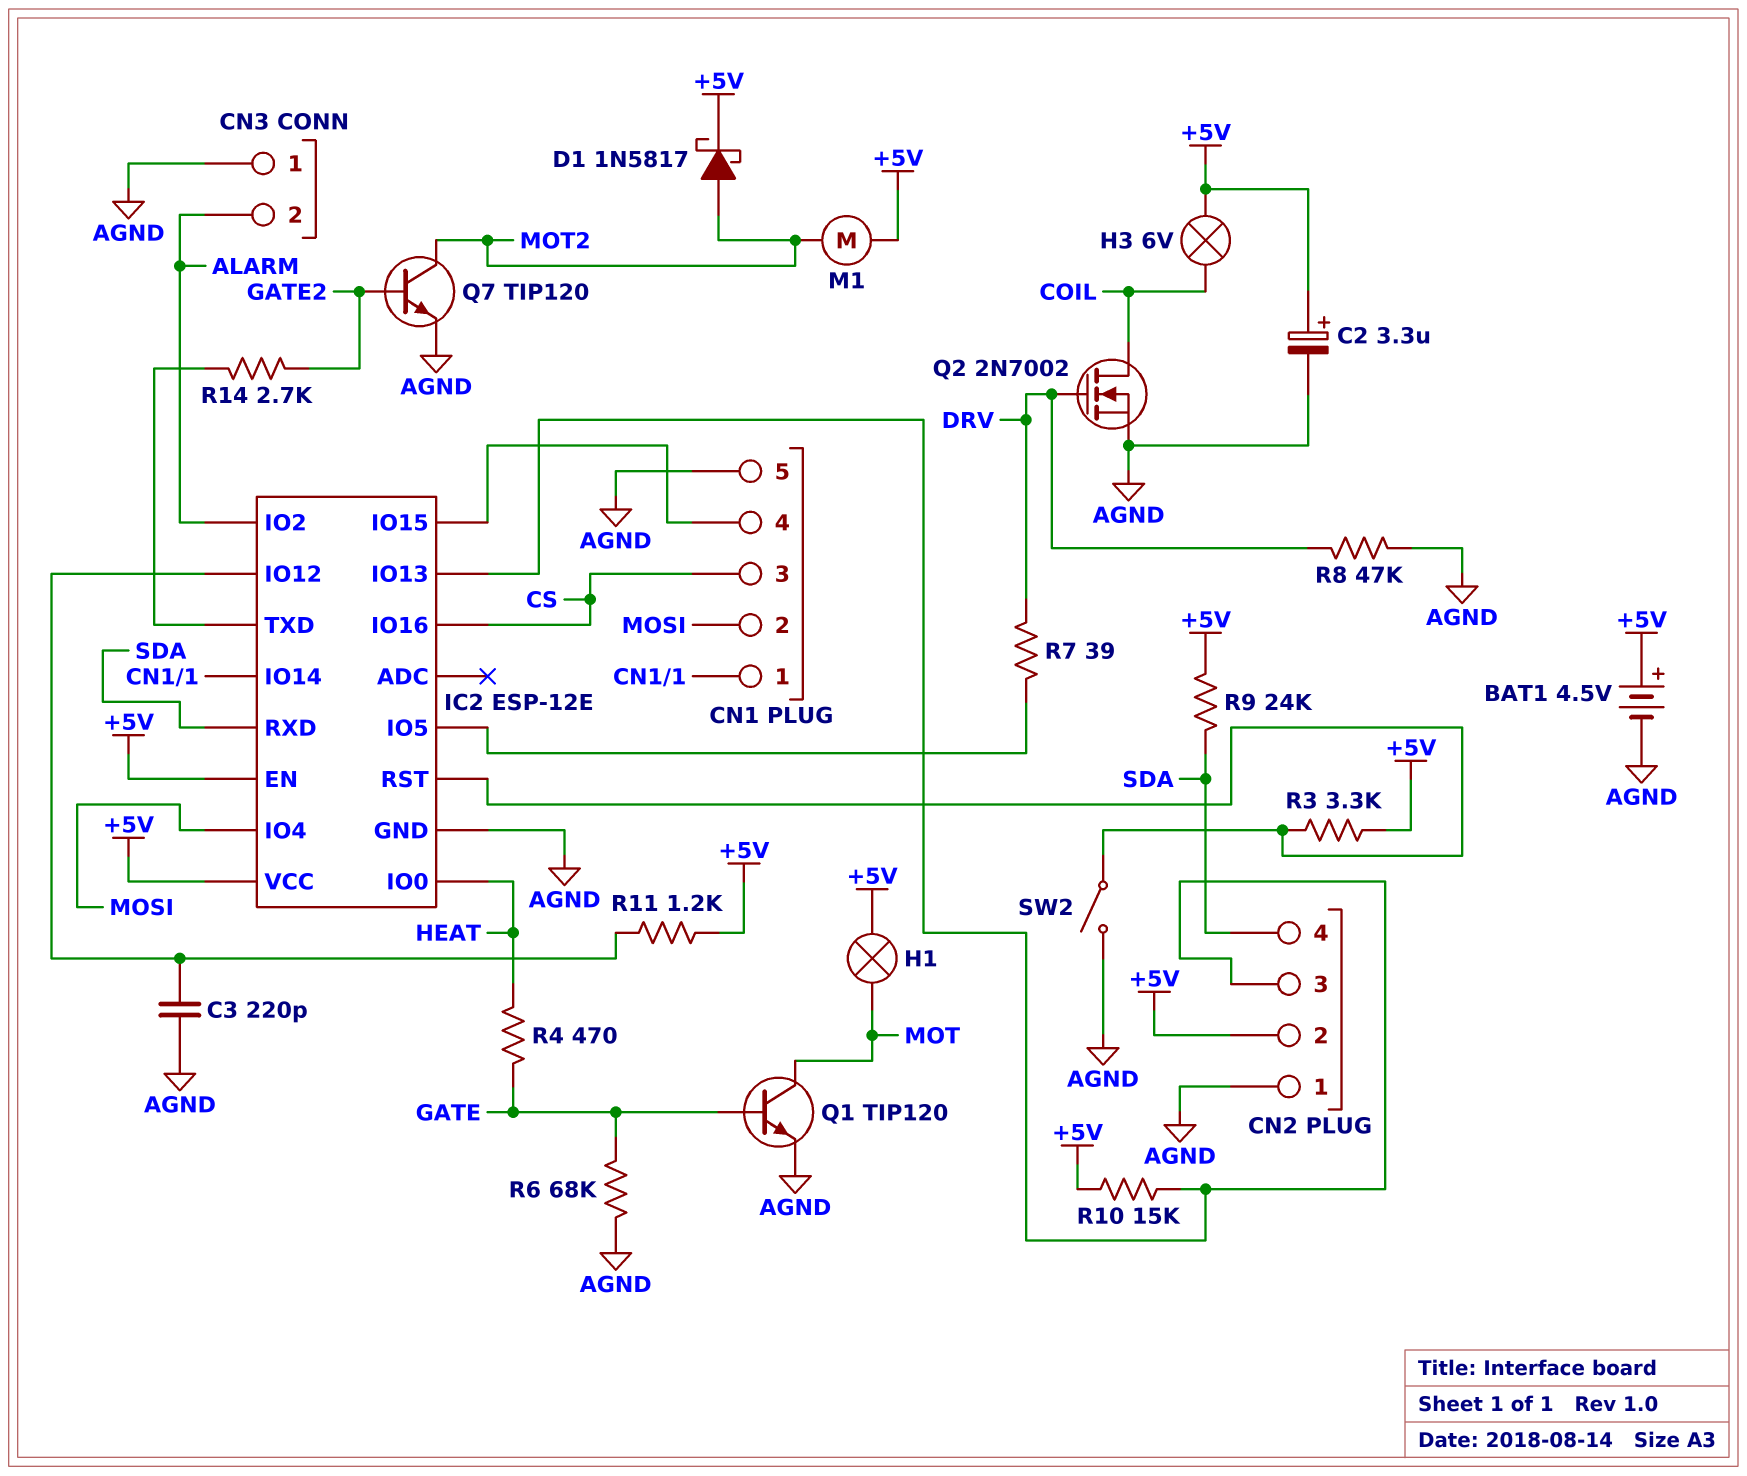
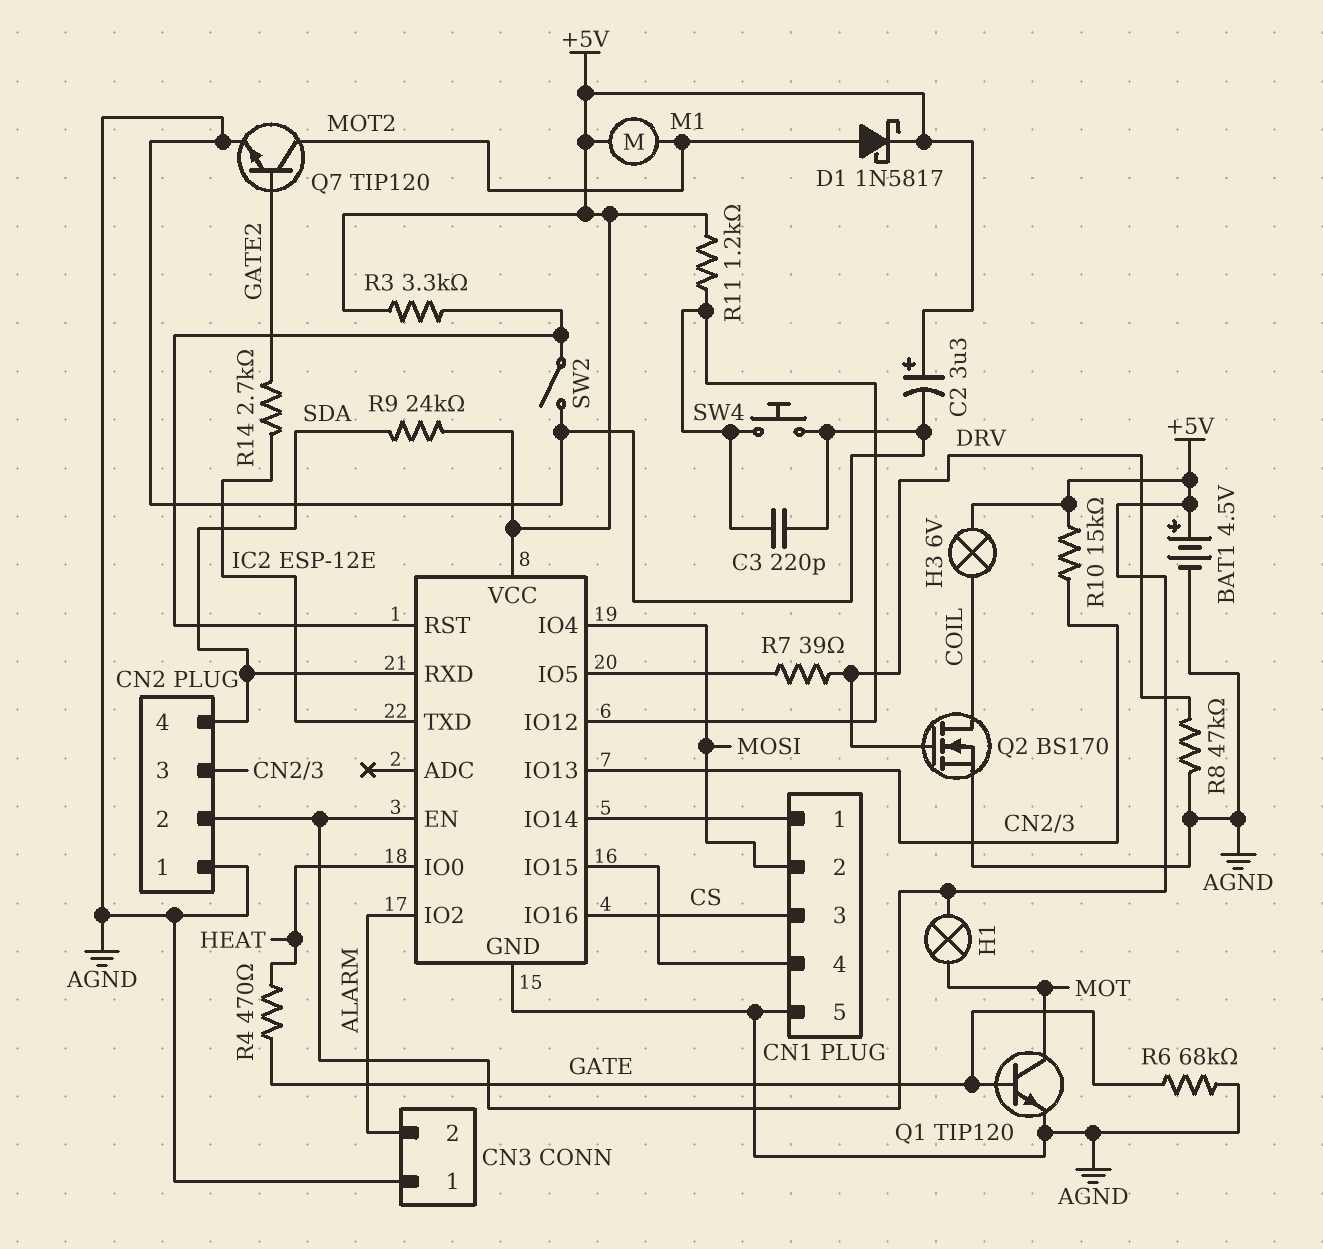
Q2: NMOS 2N7002 (G DRV, D COIL, S AGND) -> NMOS BS170 (G DRV, D COIL, S AGND)
SW4: none -> button (AGND, IC2/IO12)

